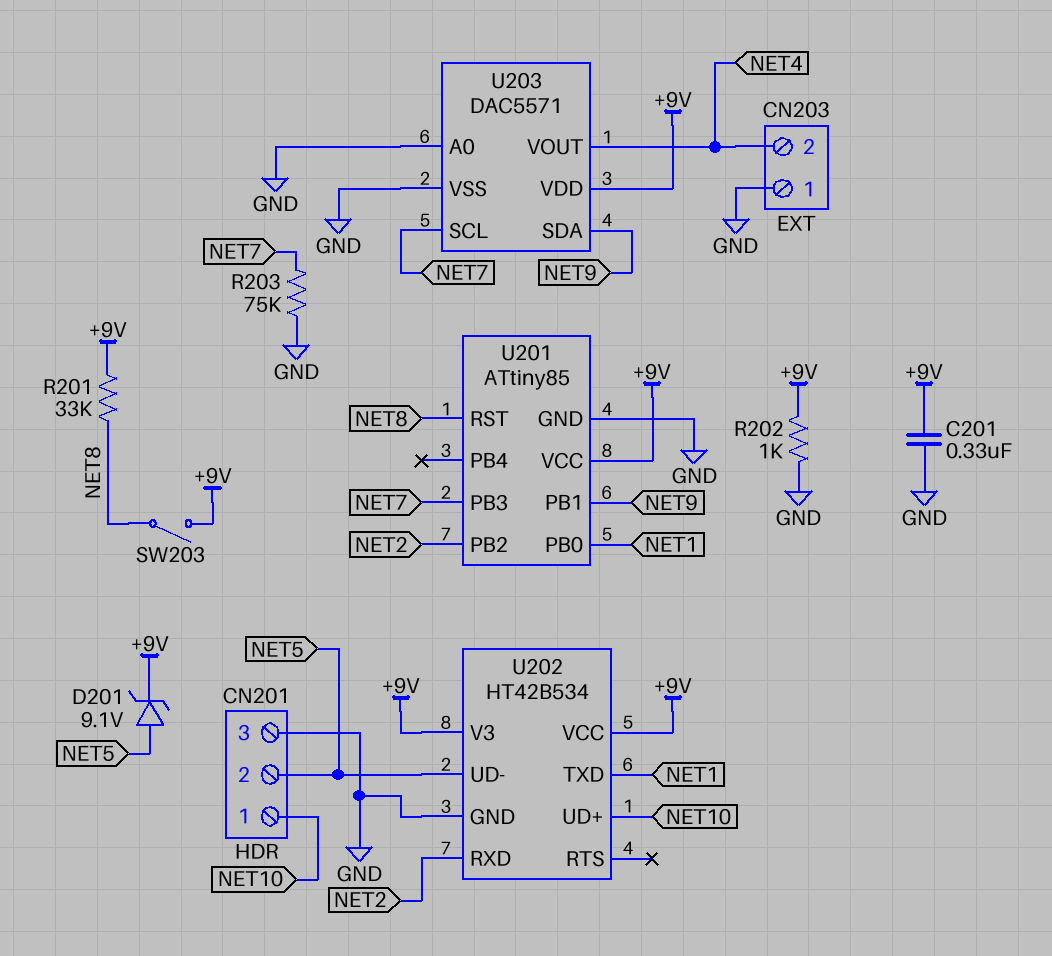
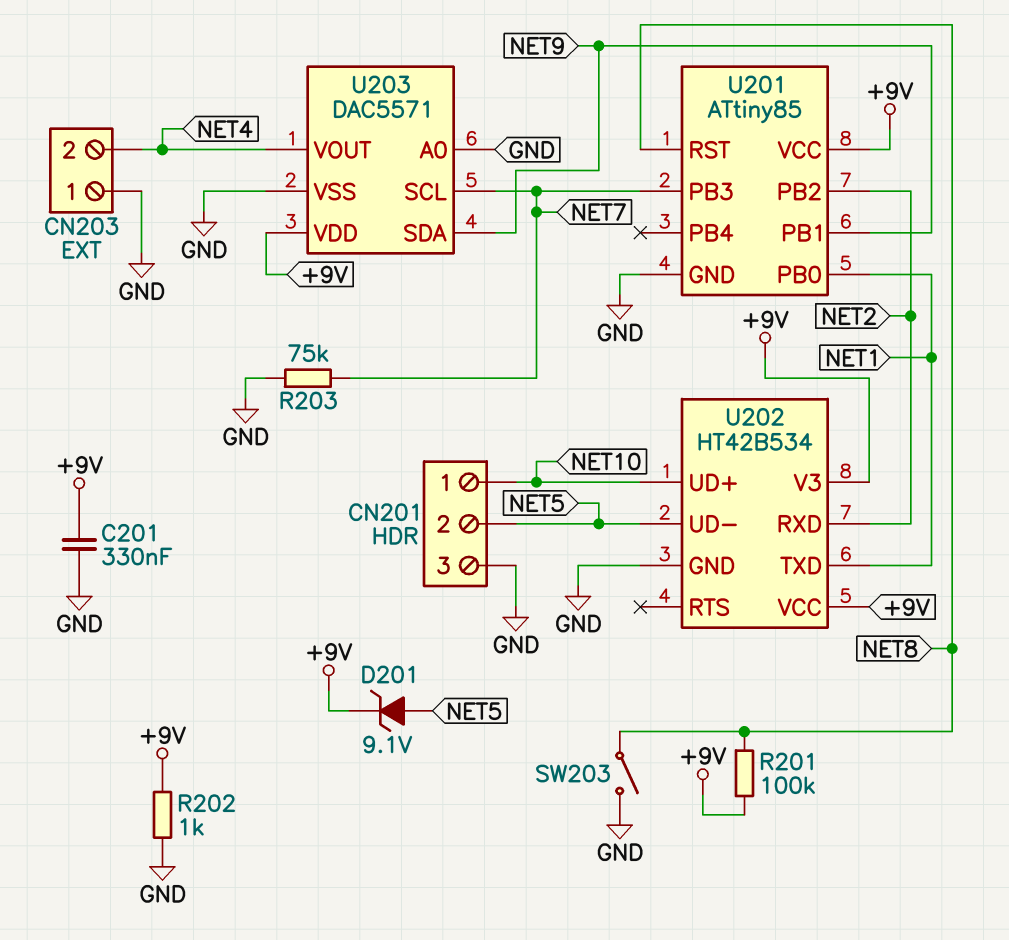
R201: 33k (+9V, NET8) -> 100k (+9V, NET8)
SW203: switch (+9V, NET8) -> switch (GND, NET8)

